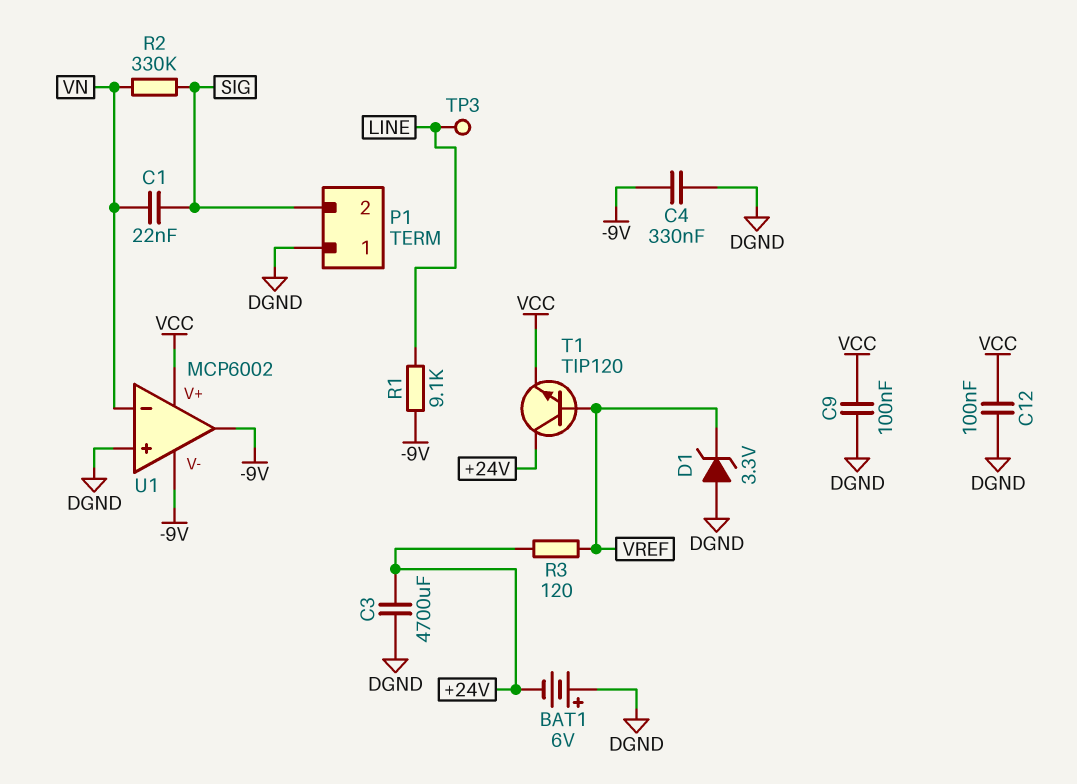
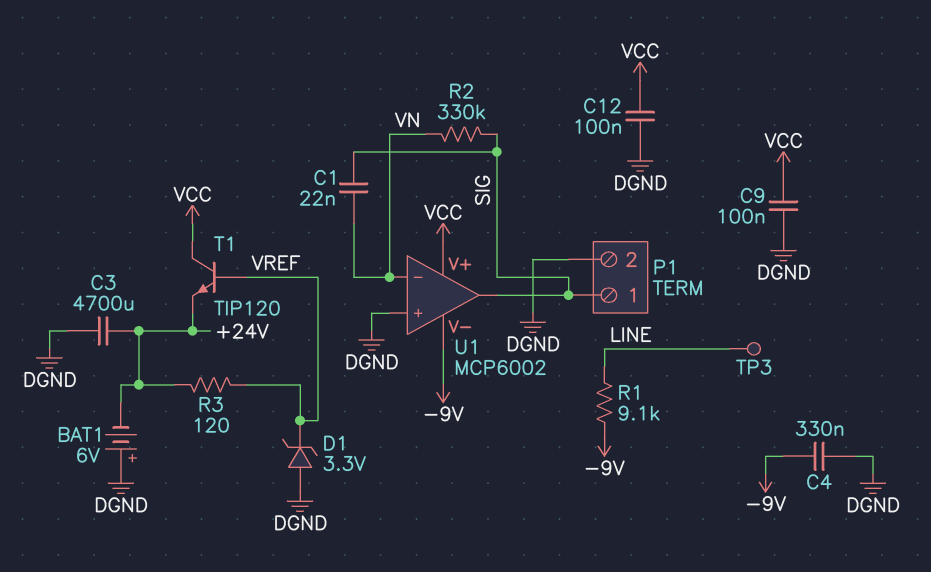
P1 pin 1: DGND -> SIG
P1 pin 2: SIG -> DGND
T1: NPN TIP120 (B VREF, C +24V, E VCC) -> NPN TIP120 (B VREF, C VCC, E +24V)
U1 pin out: -9V -> SIG

